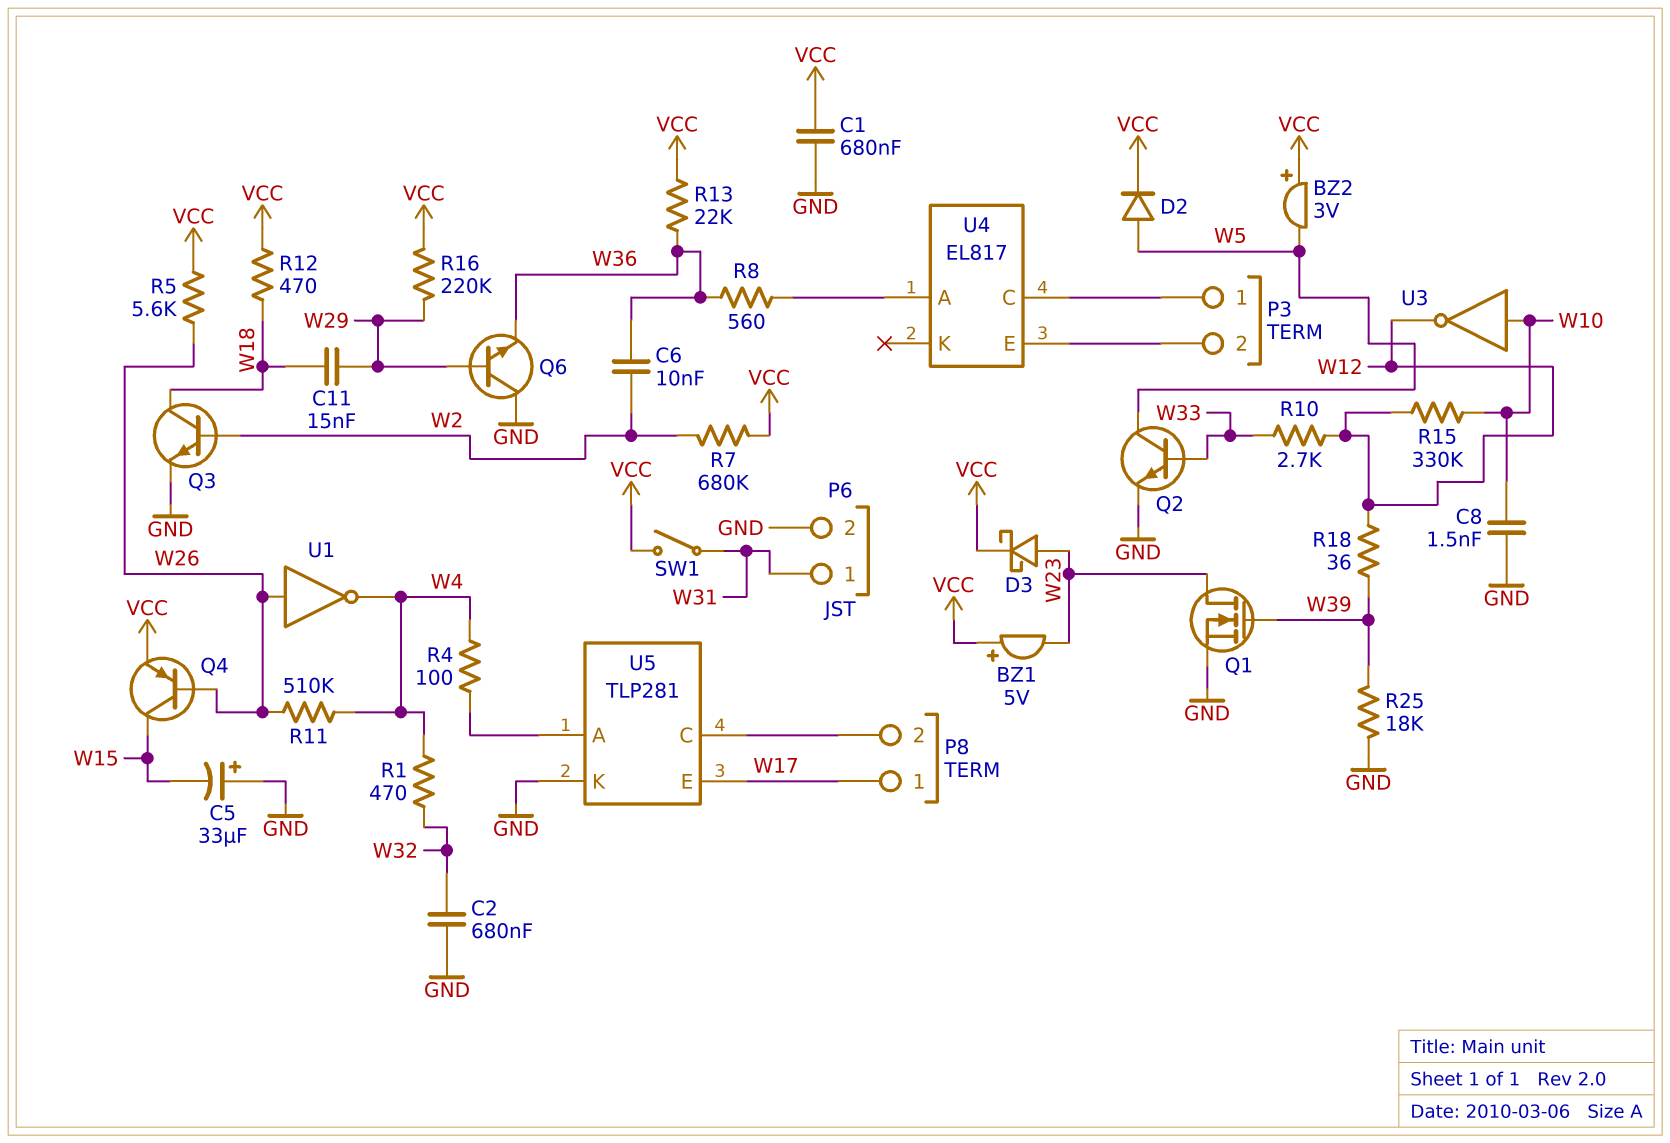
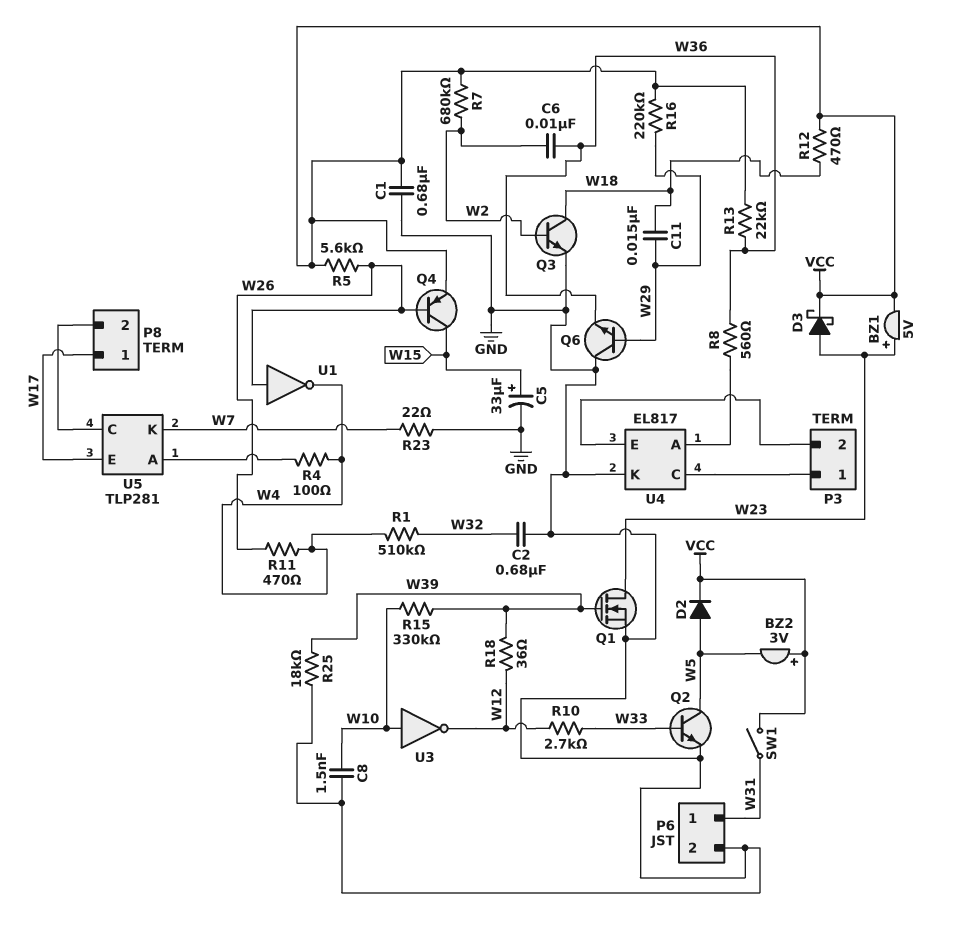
BZ1: buzzer 5V (plus VCC, minus W23) -> buzzer 5V (plus W23, minus VCC)
C5: 33uF (plus GND, minus W15) -> 33uF (plus W15, minus GND)
R1: 470 (W4, W32) -> 510k (W4, W32)
R11: 510k (W4, W26) -> 470 (W4, W26)
R15: 330k (W10, W12) -> 330k (W10, W39)
R23: none -> 22 (GND, W7)
U4 pin K: none -> GND
U5 pin K: GND -> W7

